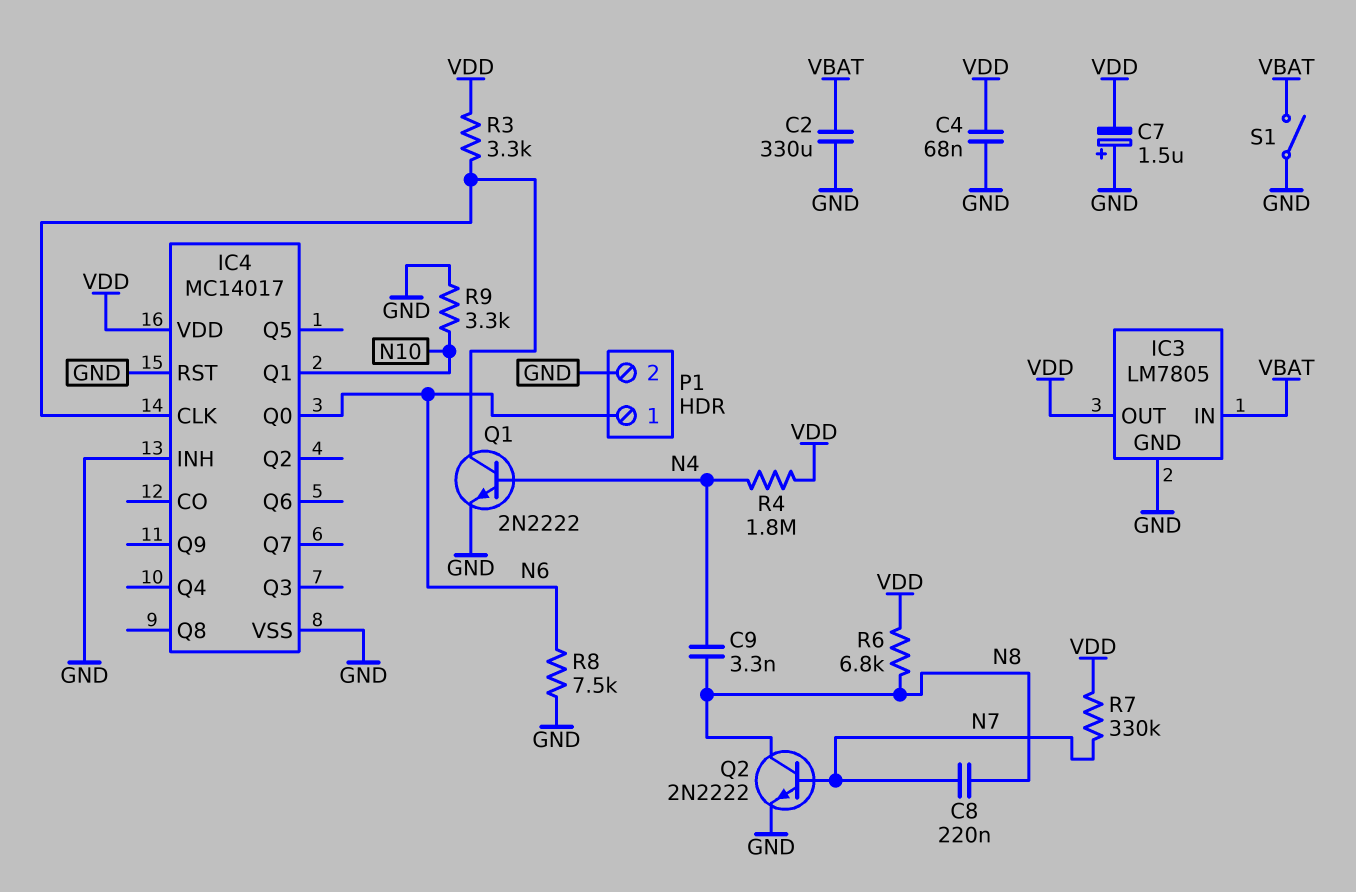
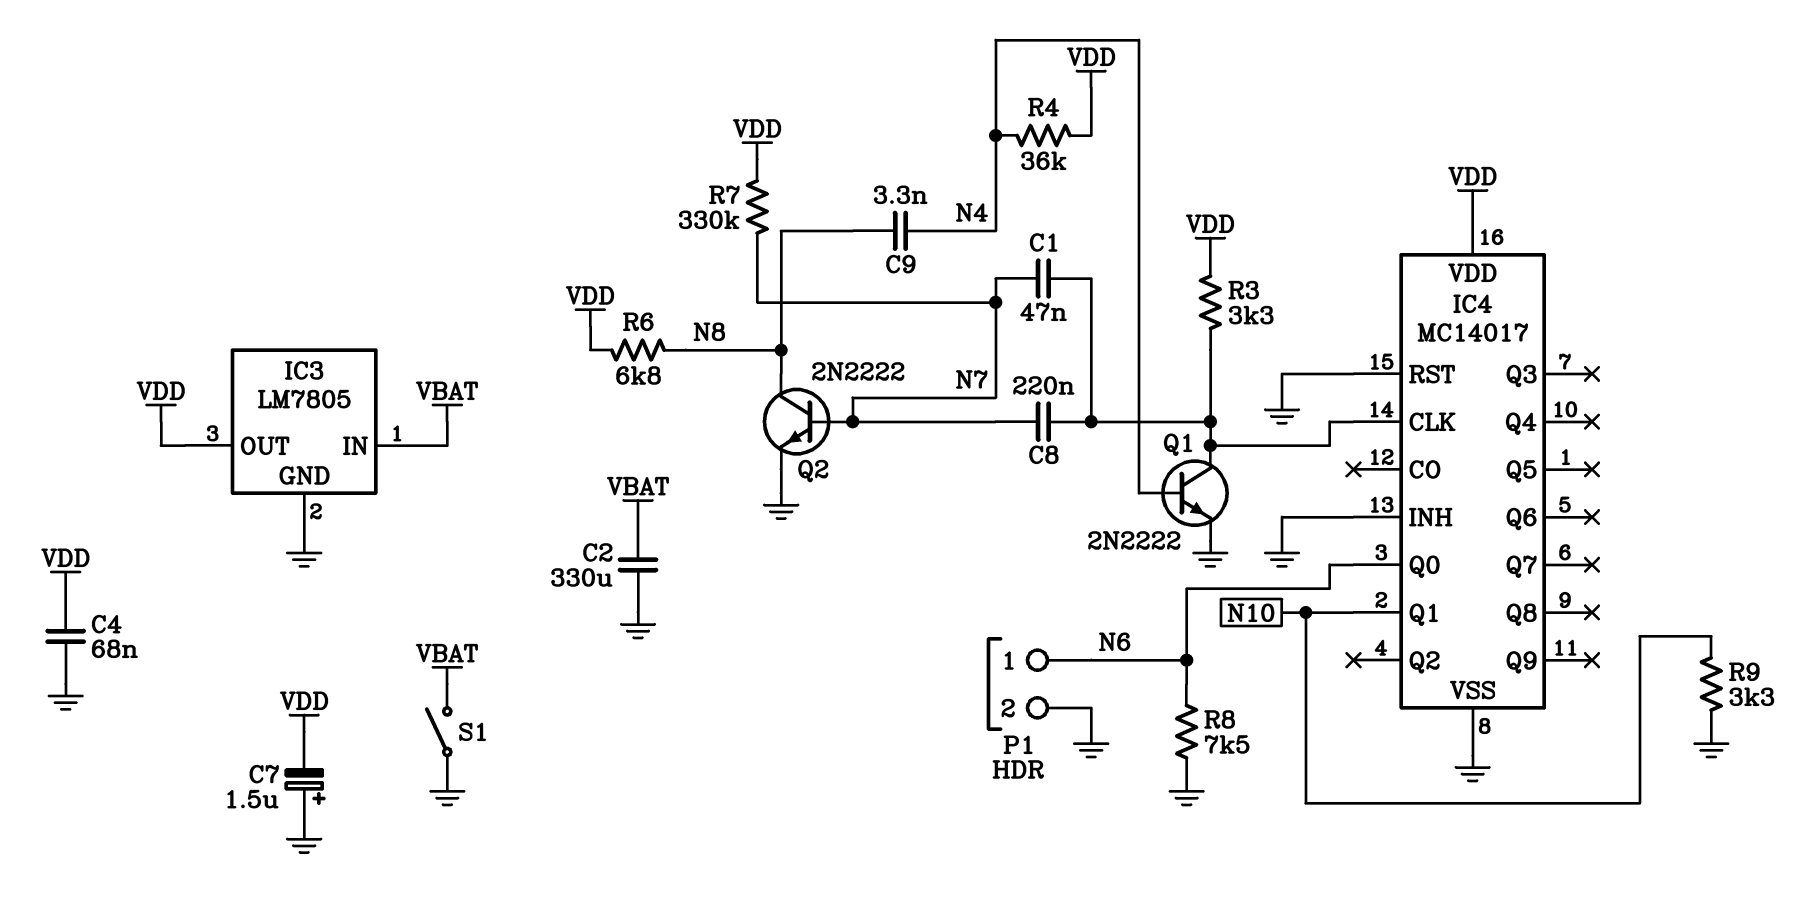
C1: none -> 47nF (IC4/CLK, N7)
C8: 220nF (N7, N8) -> 220nF (IC4/CLK, N7)
R4: 1.8M (N4, VDD) -> 36k (N4, VDD)

